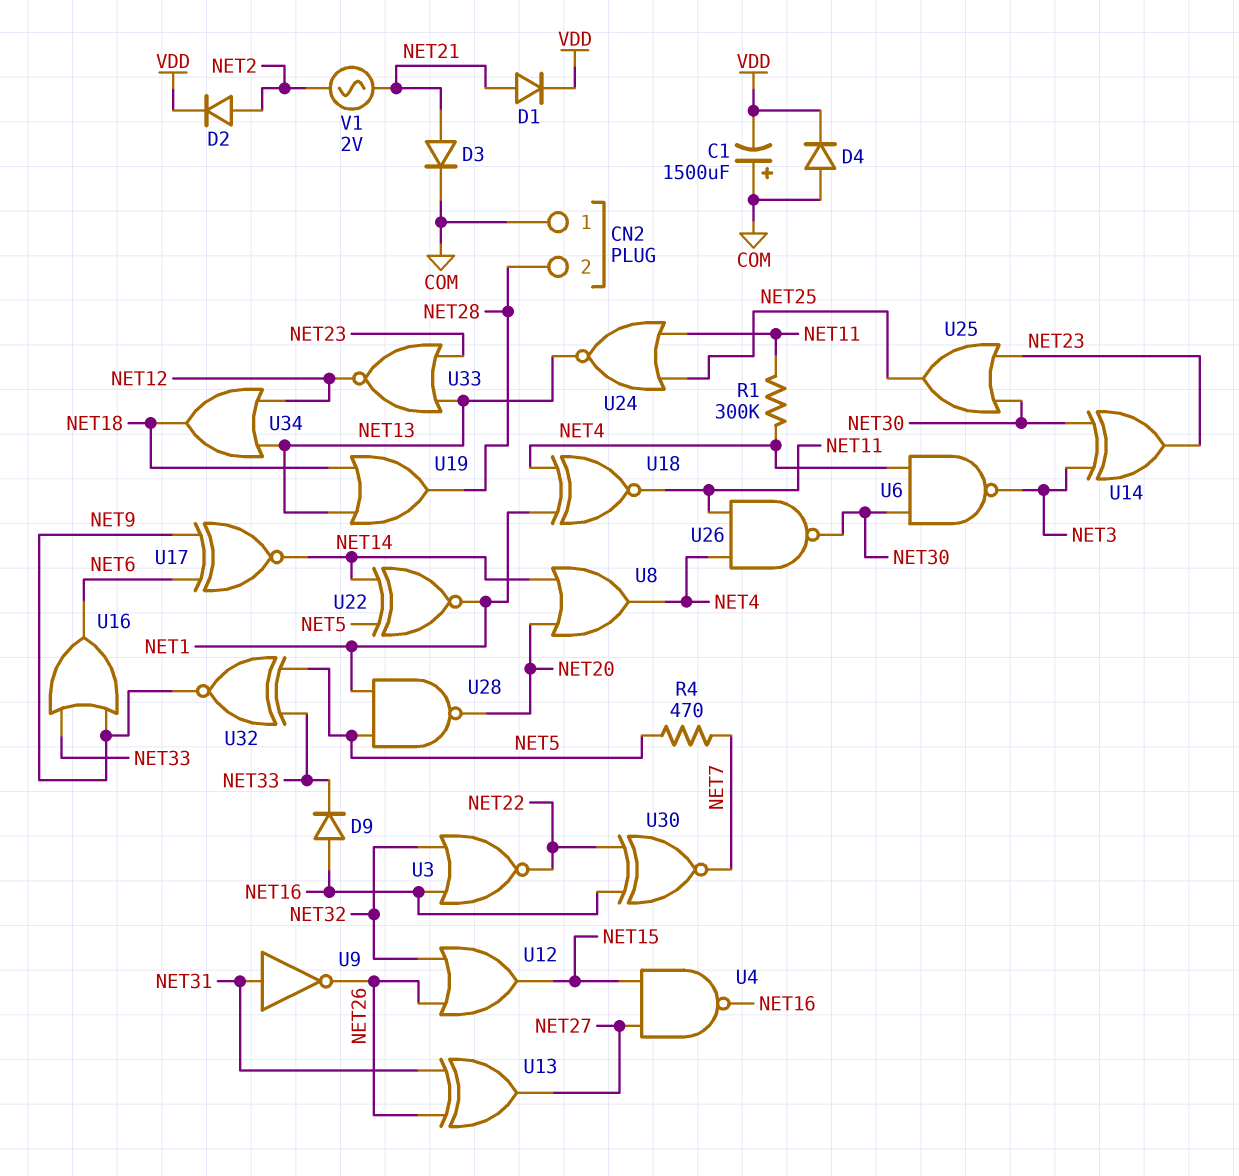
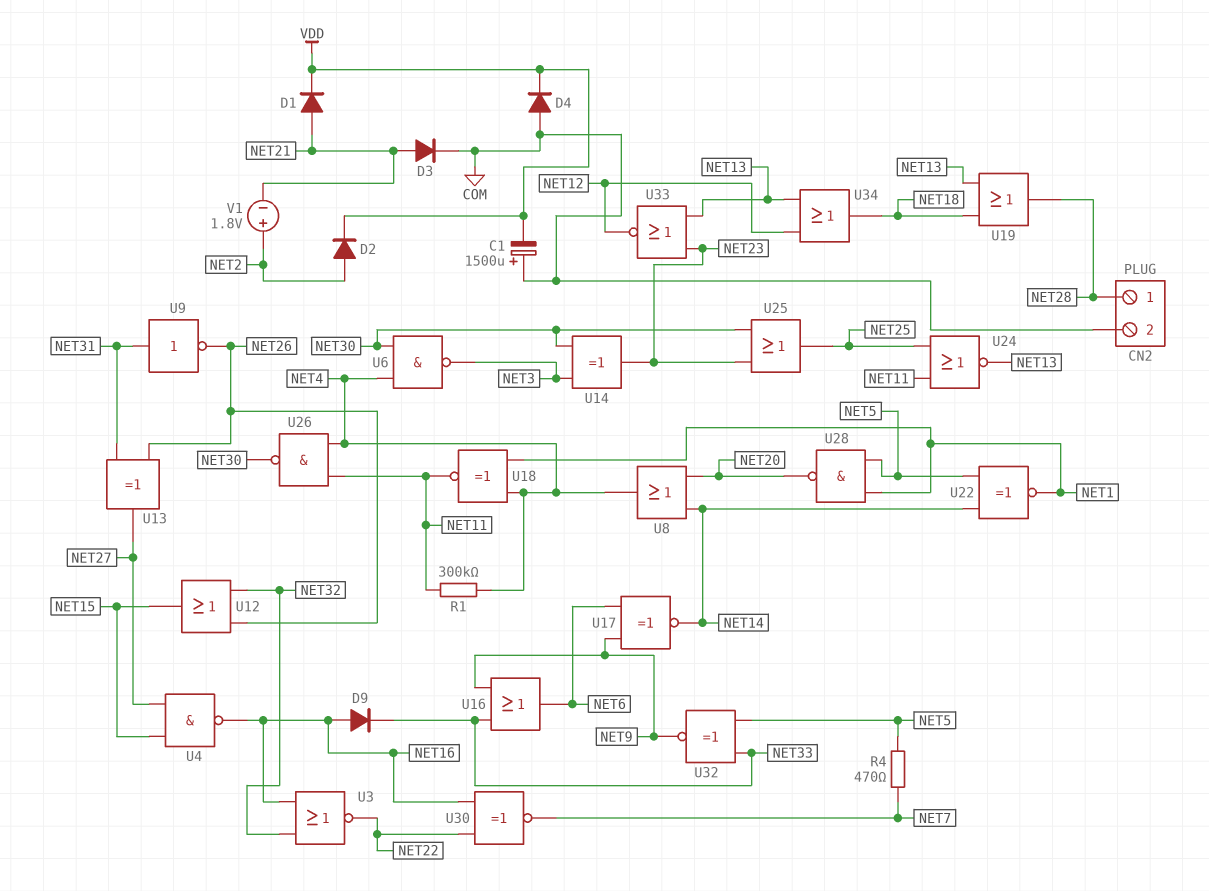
CN2 pin 1: COM -> NET28
CN2 pin 2: NET28 -> COM
V1: AC 2V (NET2, NET21) -> 1.8V (plus NET2, minus NET21)

